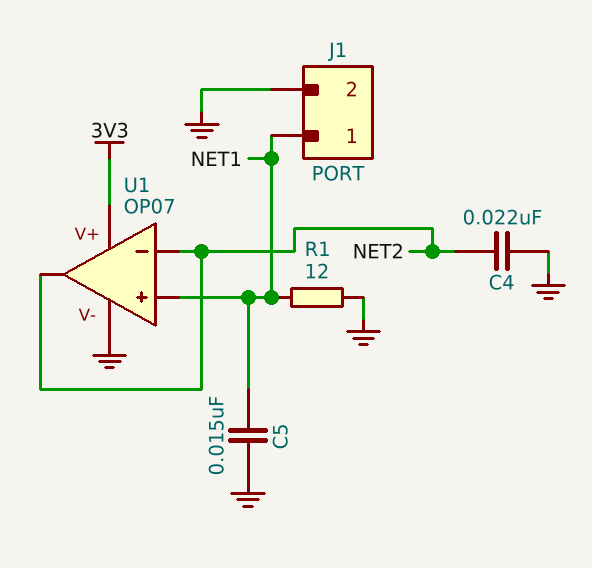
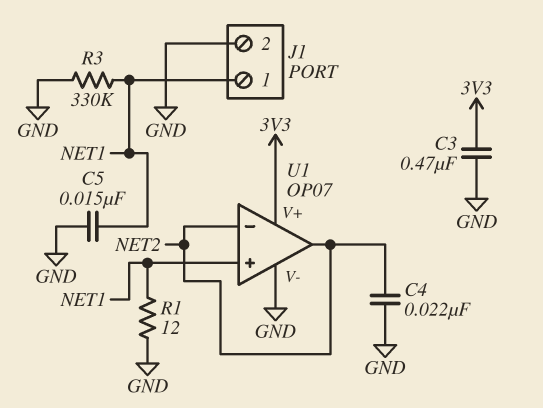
C3: none -> 470nF (3V3, GND)
R3: none -> 330k (GND, NET1)

